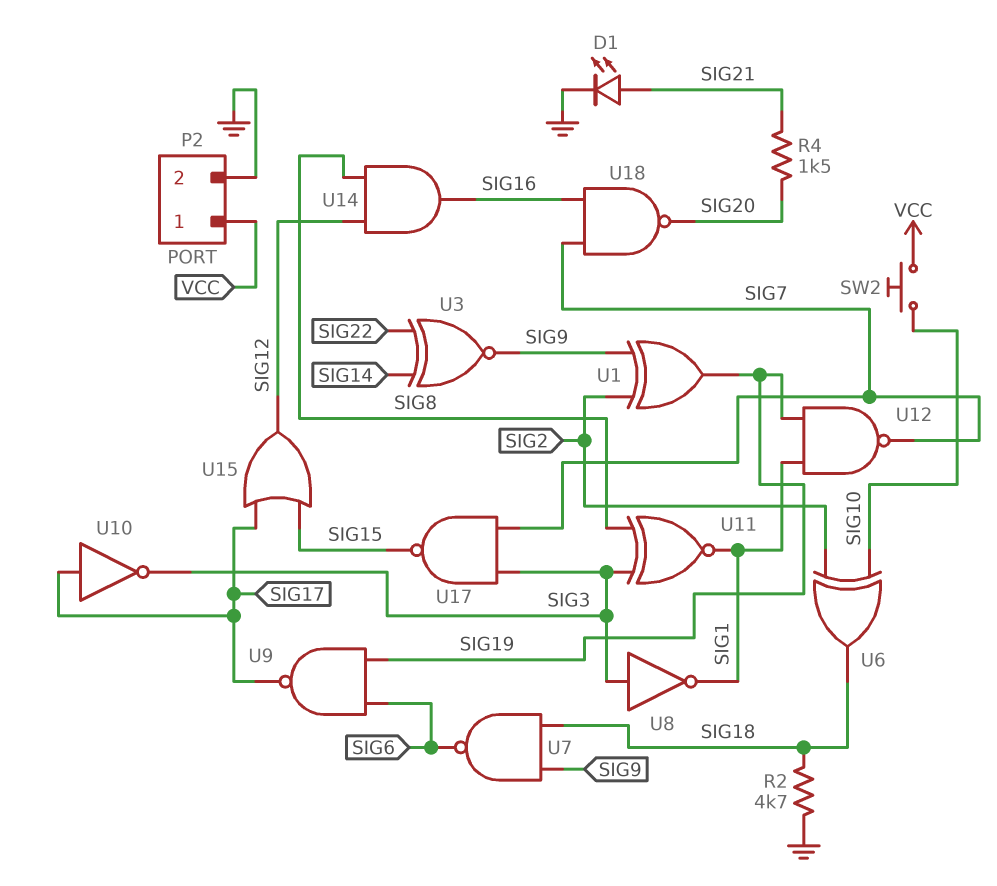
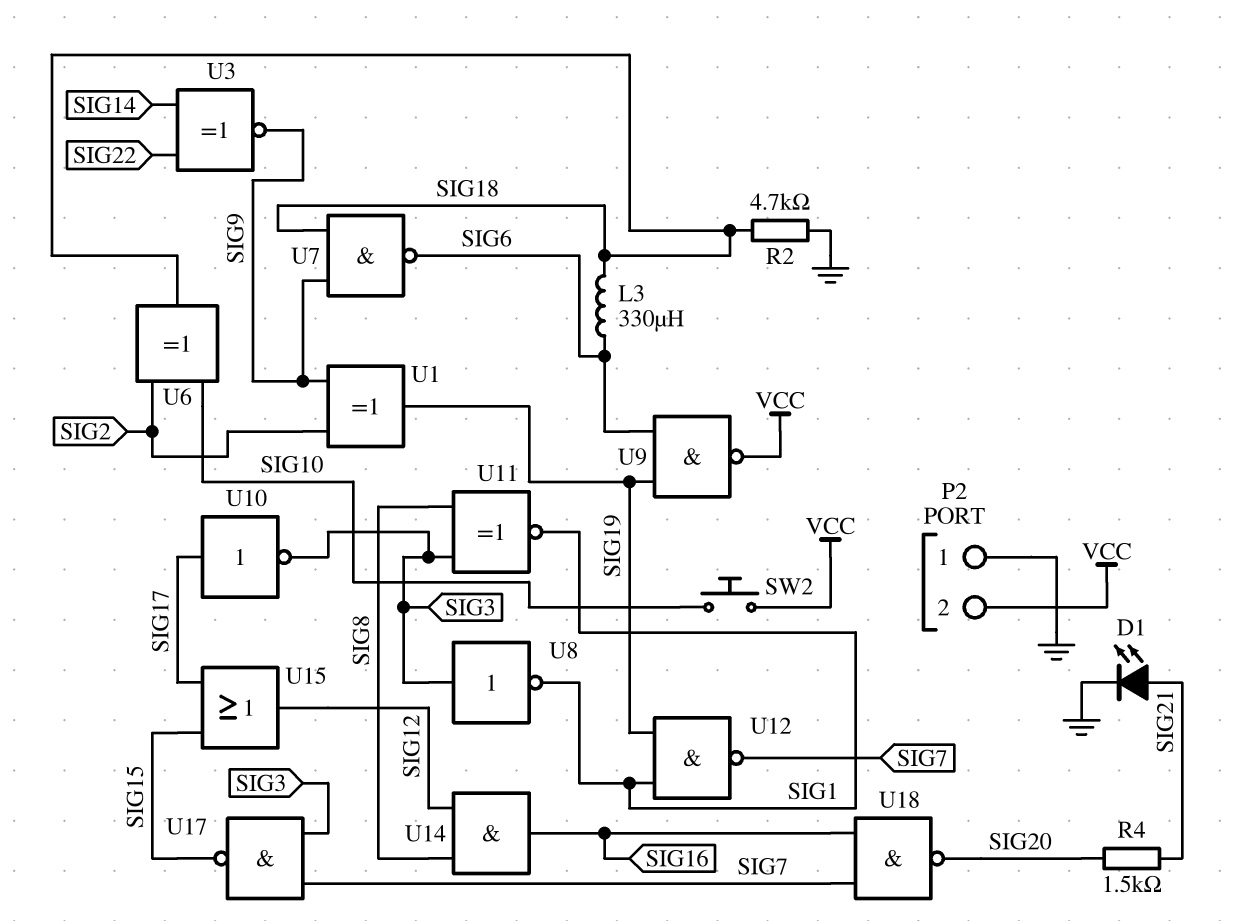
L3: none -> 330uH (SIG6, SIG18)
P2 pin 1: VCC -> GND
P2 pin 2: GND -> VCC
U9: NAND (in SIG6, in SIG19, out SIG17) -> NAND (in SIG6, in SIG19, out VCC)

